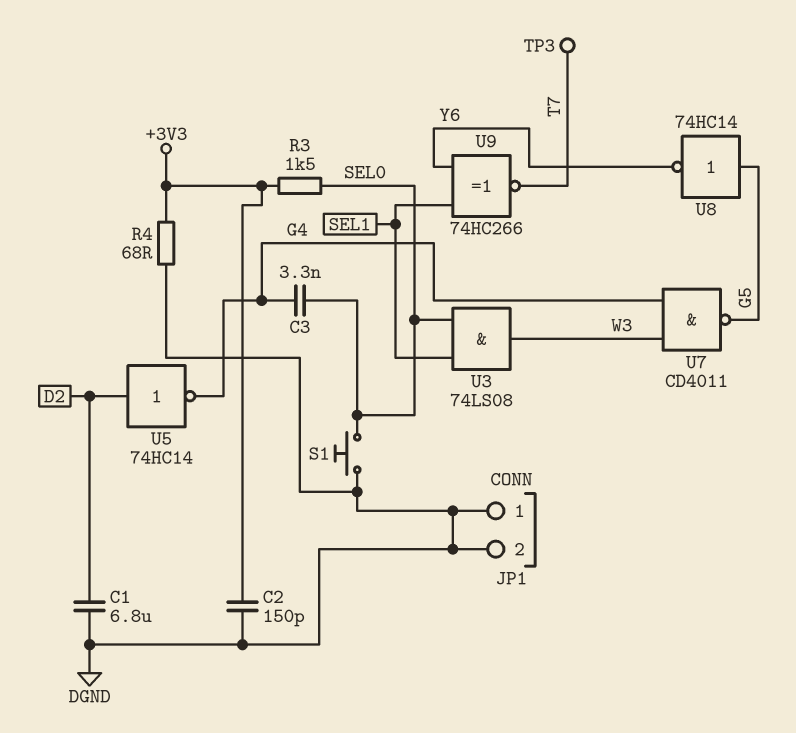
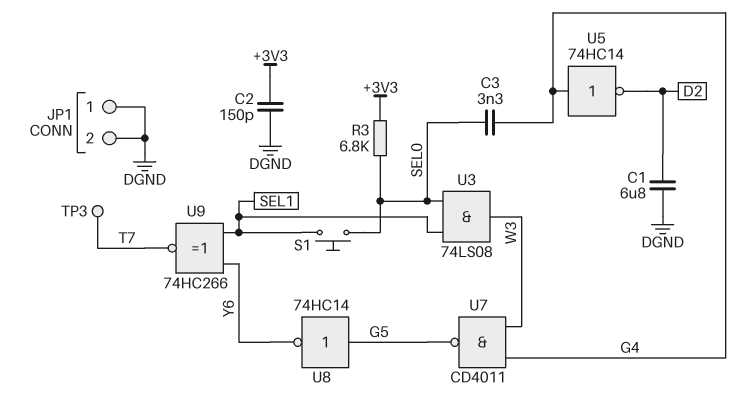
R3: 1.5k (+3V3, SEL0) -> 6.8k (+3V3, SEL0)
R4: 68 (+3V3, DGND) -> none
S1: button (DGND, SEL0) -> button (SEL0, SEL1)
U5: NOT 74HC14 (in D2, out G4) -> NOT 74HC14 (in G4, out D2)

